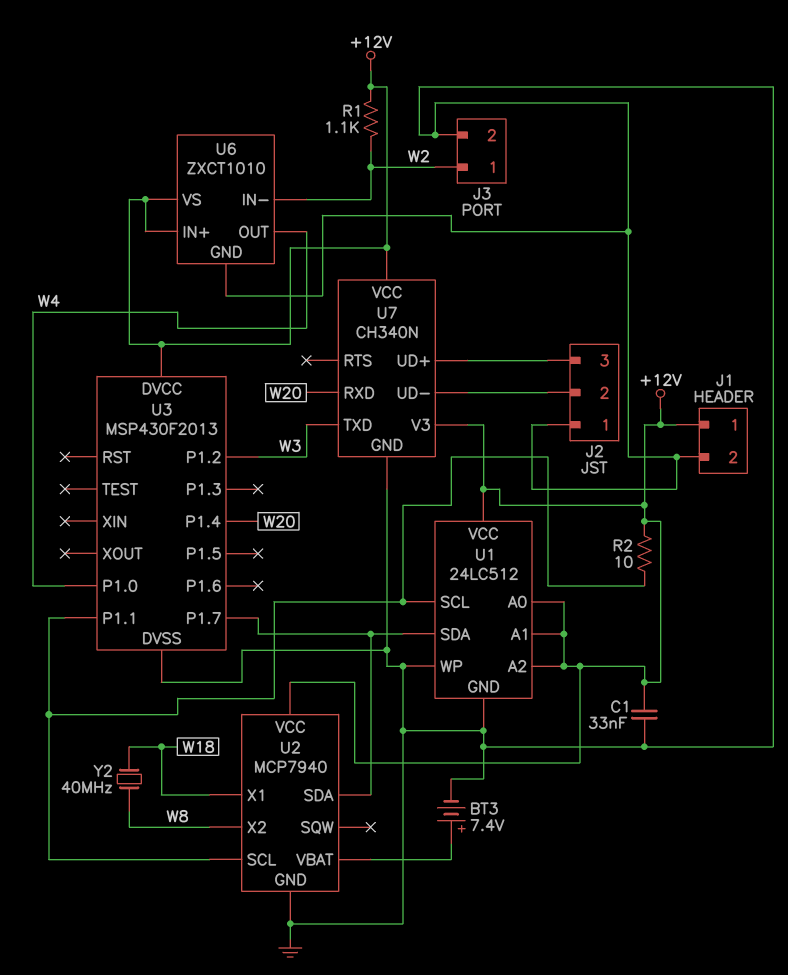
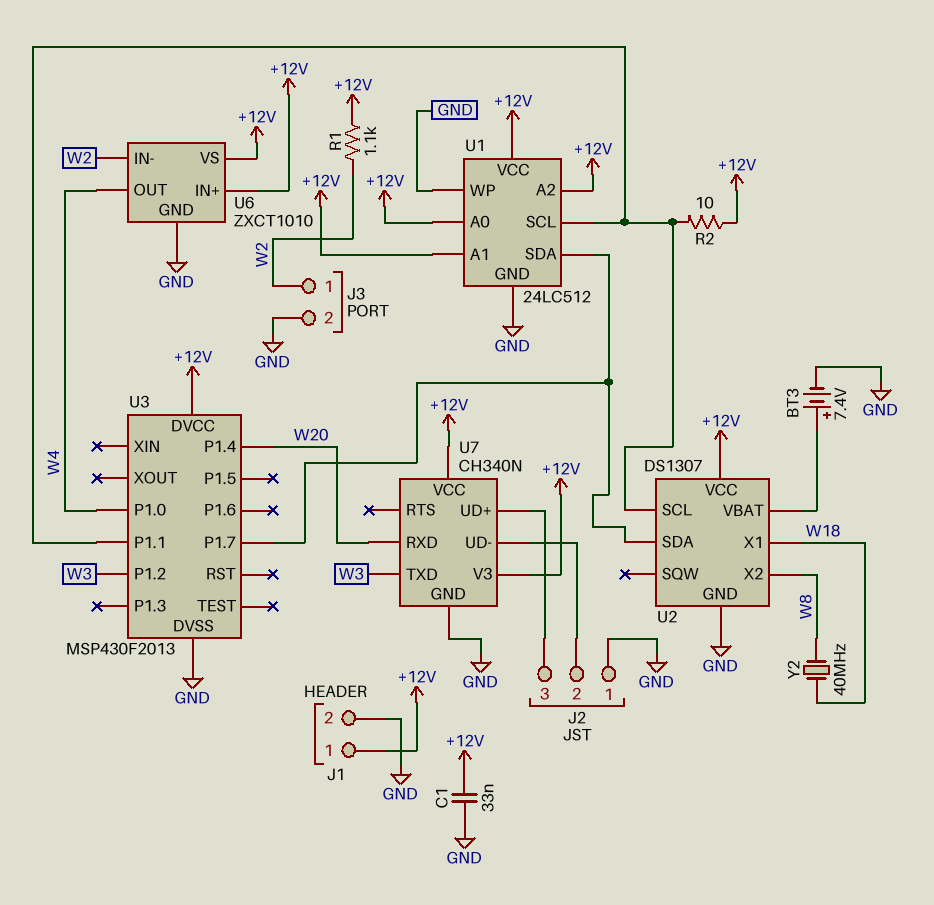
U2: MCP7940 -> DS1307

